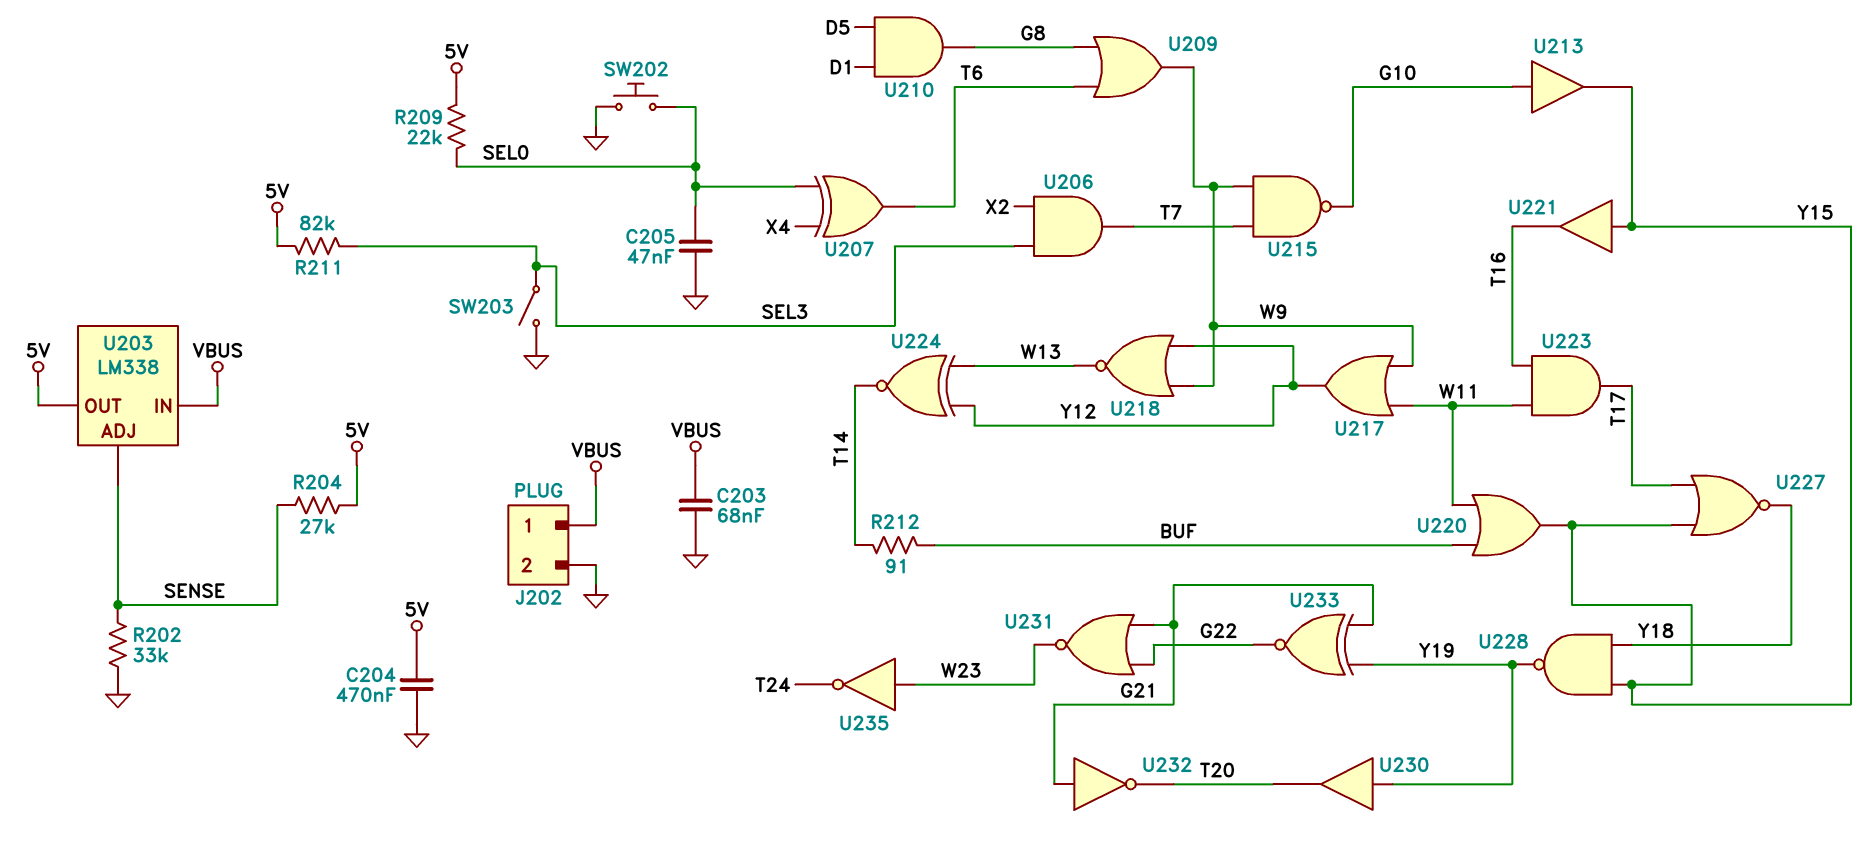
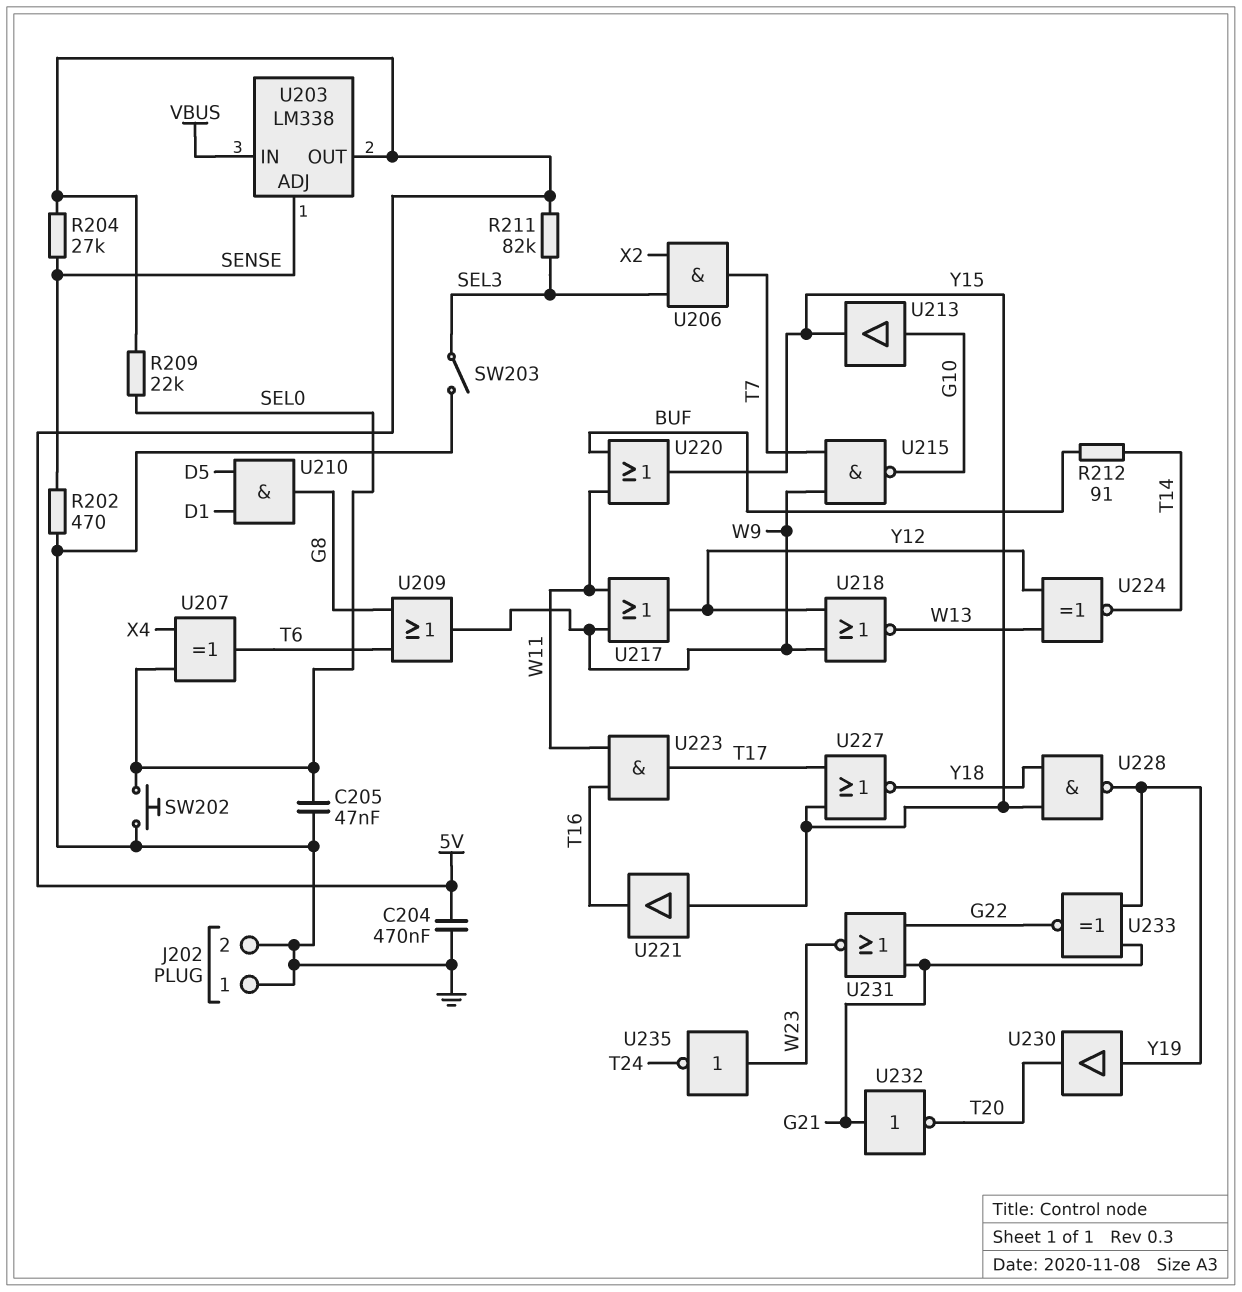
C203: 68nF (GND, VBUS) -> none
J202 pin 1: VBUS -> GND
R202: 33k (GND, SENSE) -> 470 (GND, SENSE)

